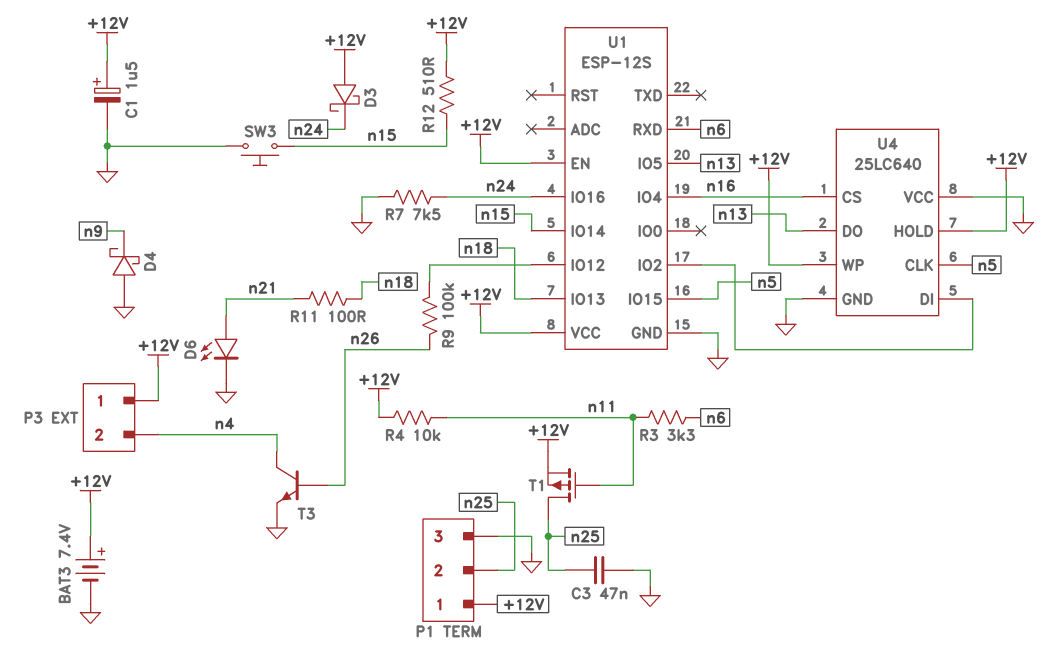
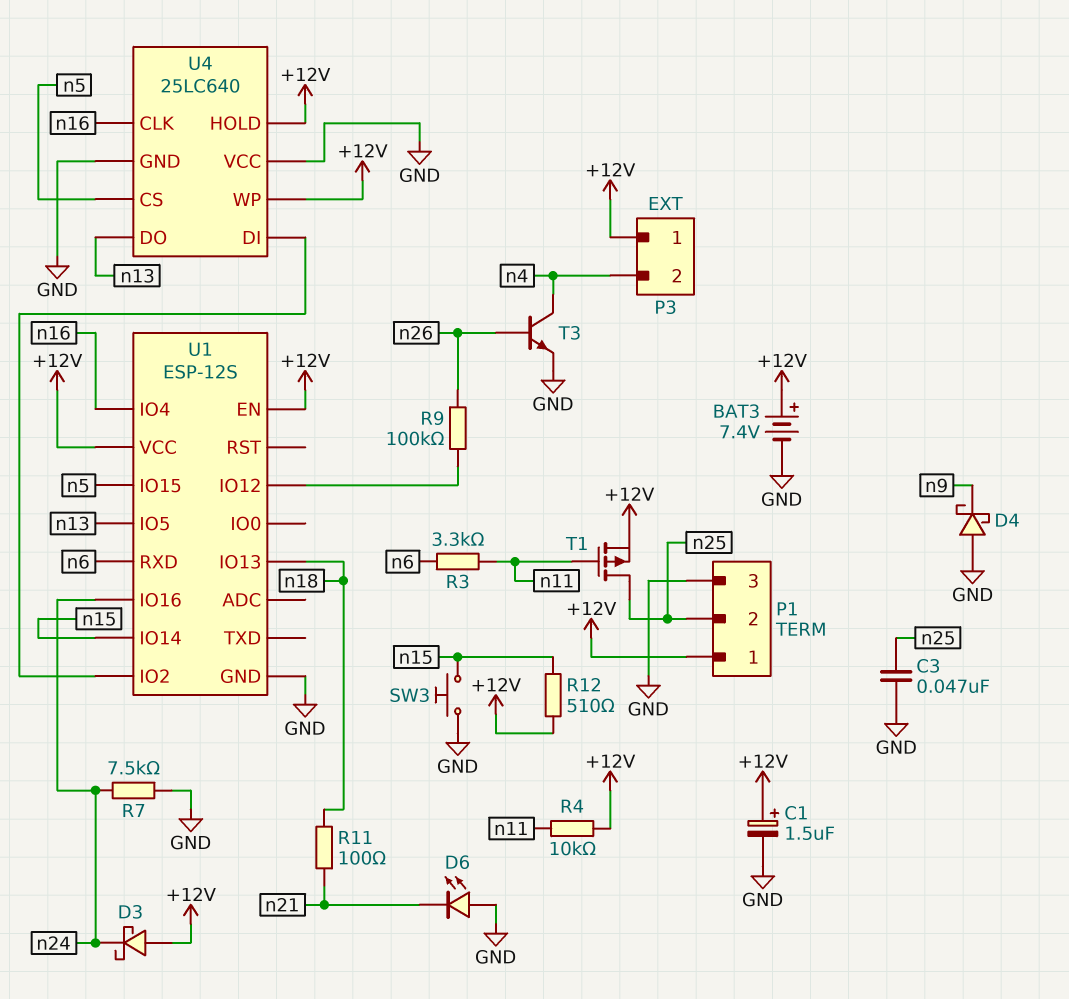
D6: LED (A n21, K GND) -> LED (A GND, K n21)
U4 pin CLK: n5 -> n16
U4 pin CS: n16 -> n5

